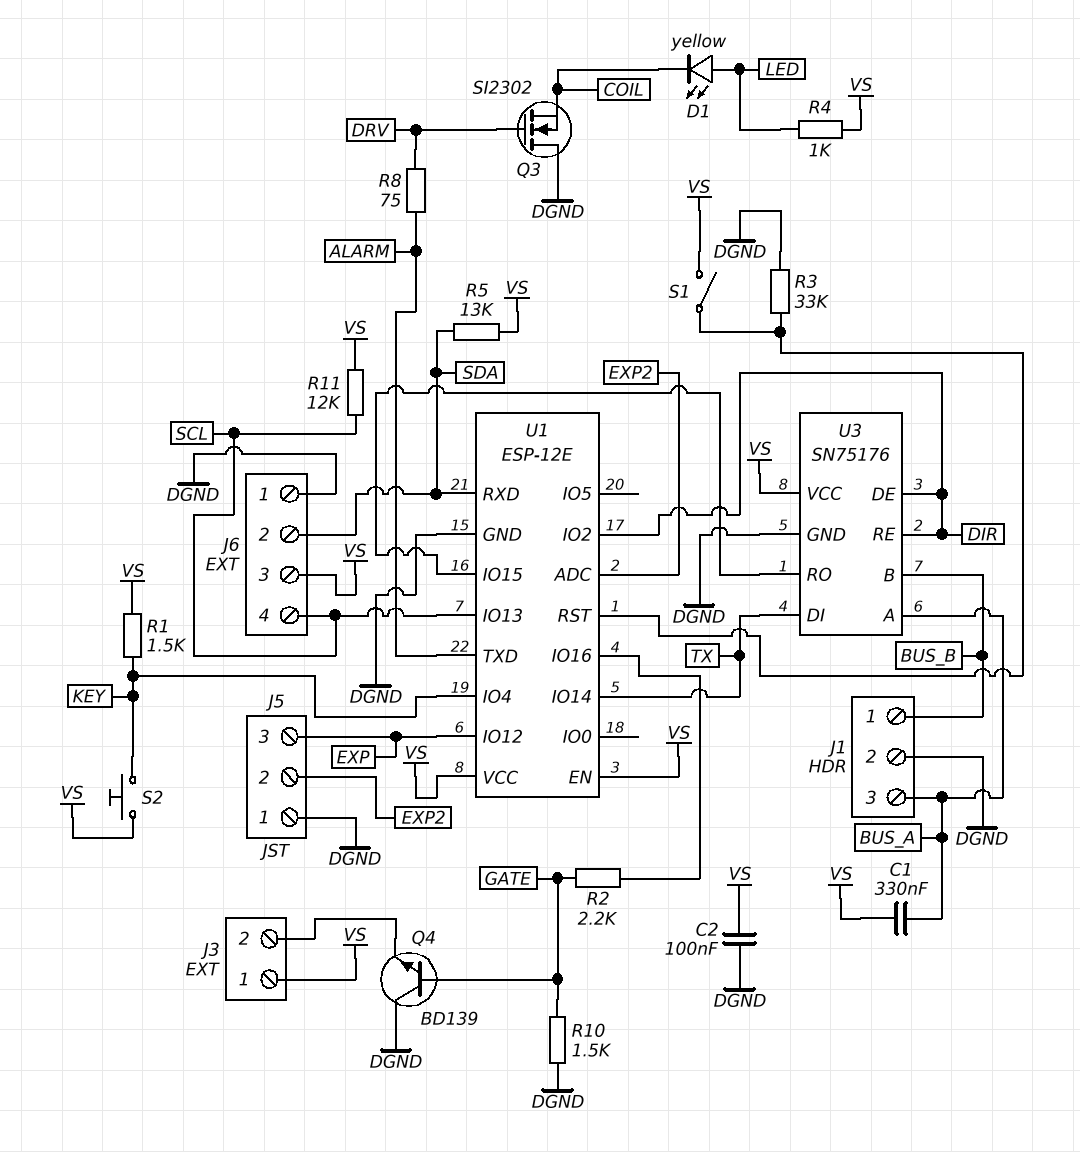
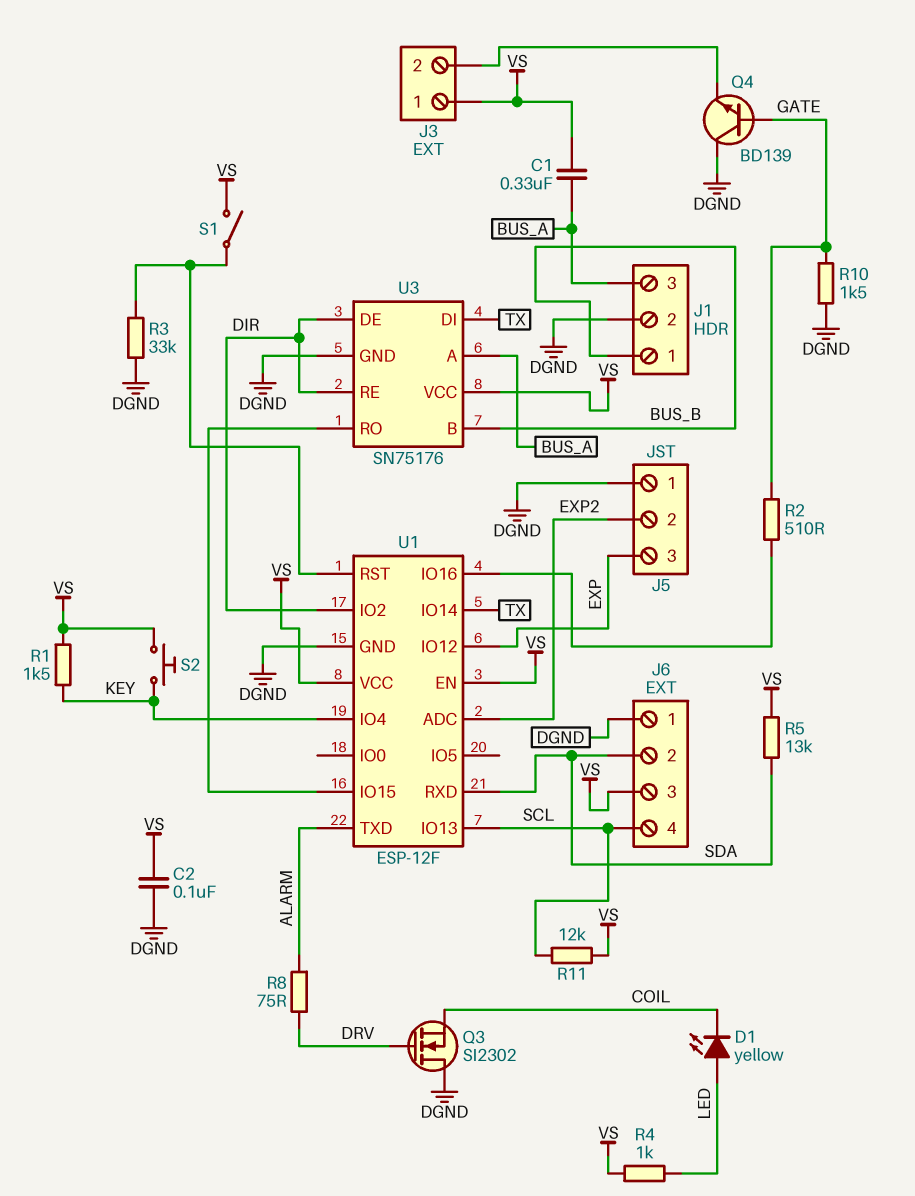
R2: 2.2k (GATE, U1/IO16) -> 510 (GATE, U1/IO16)
U1: ESP-12E -> ESP-12F

